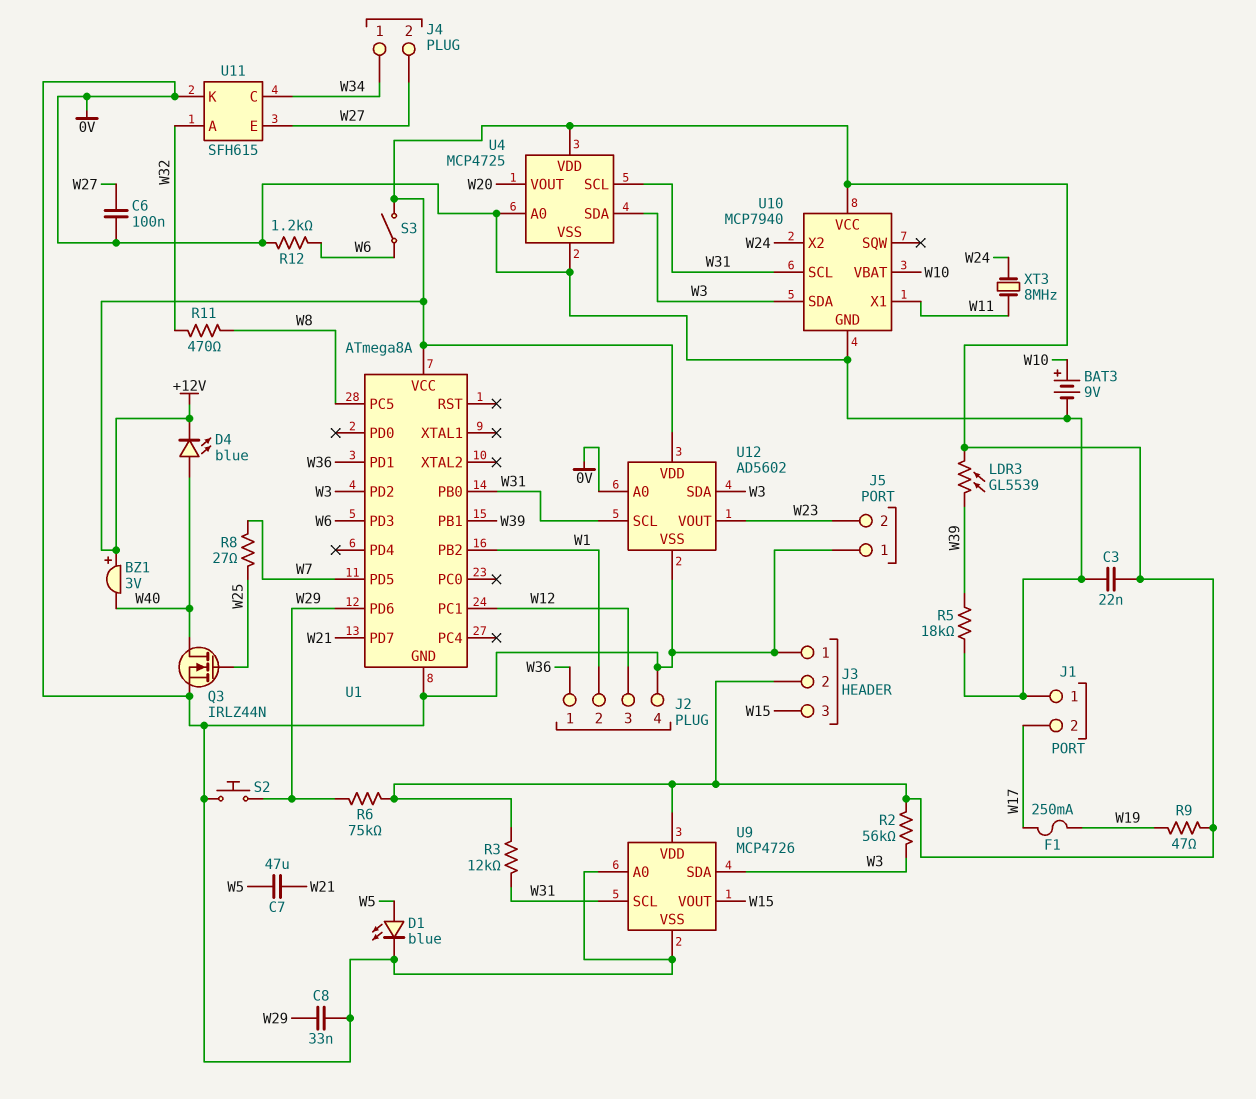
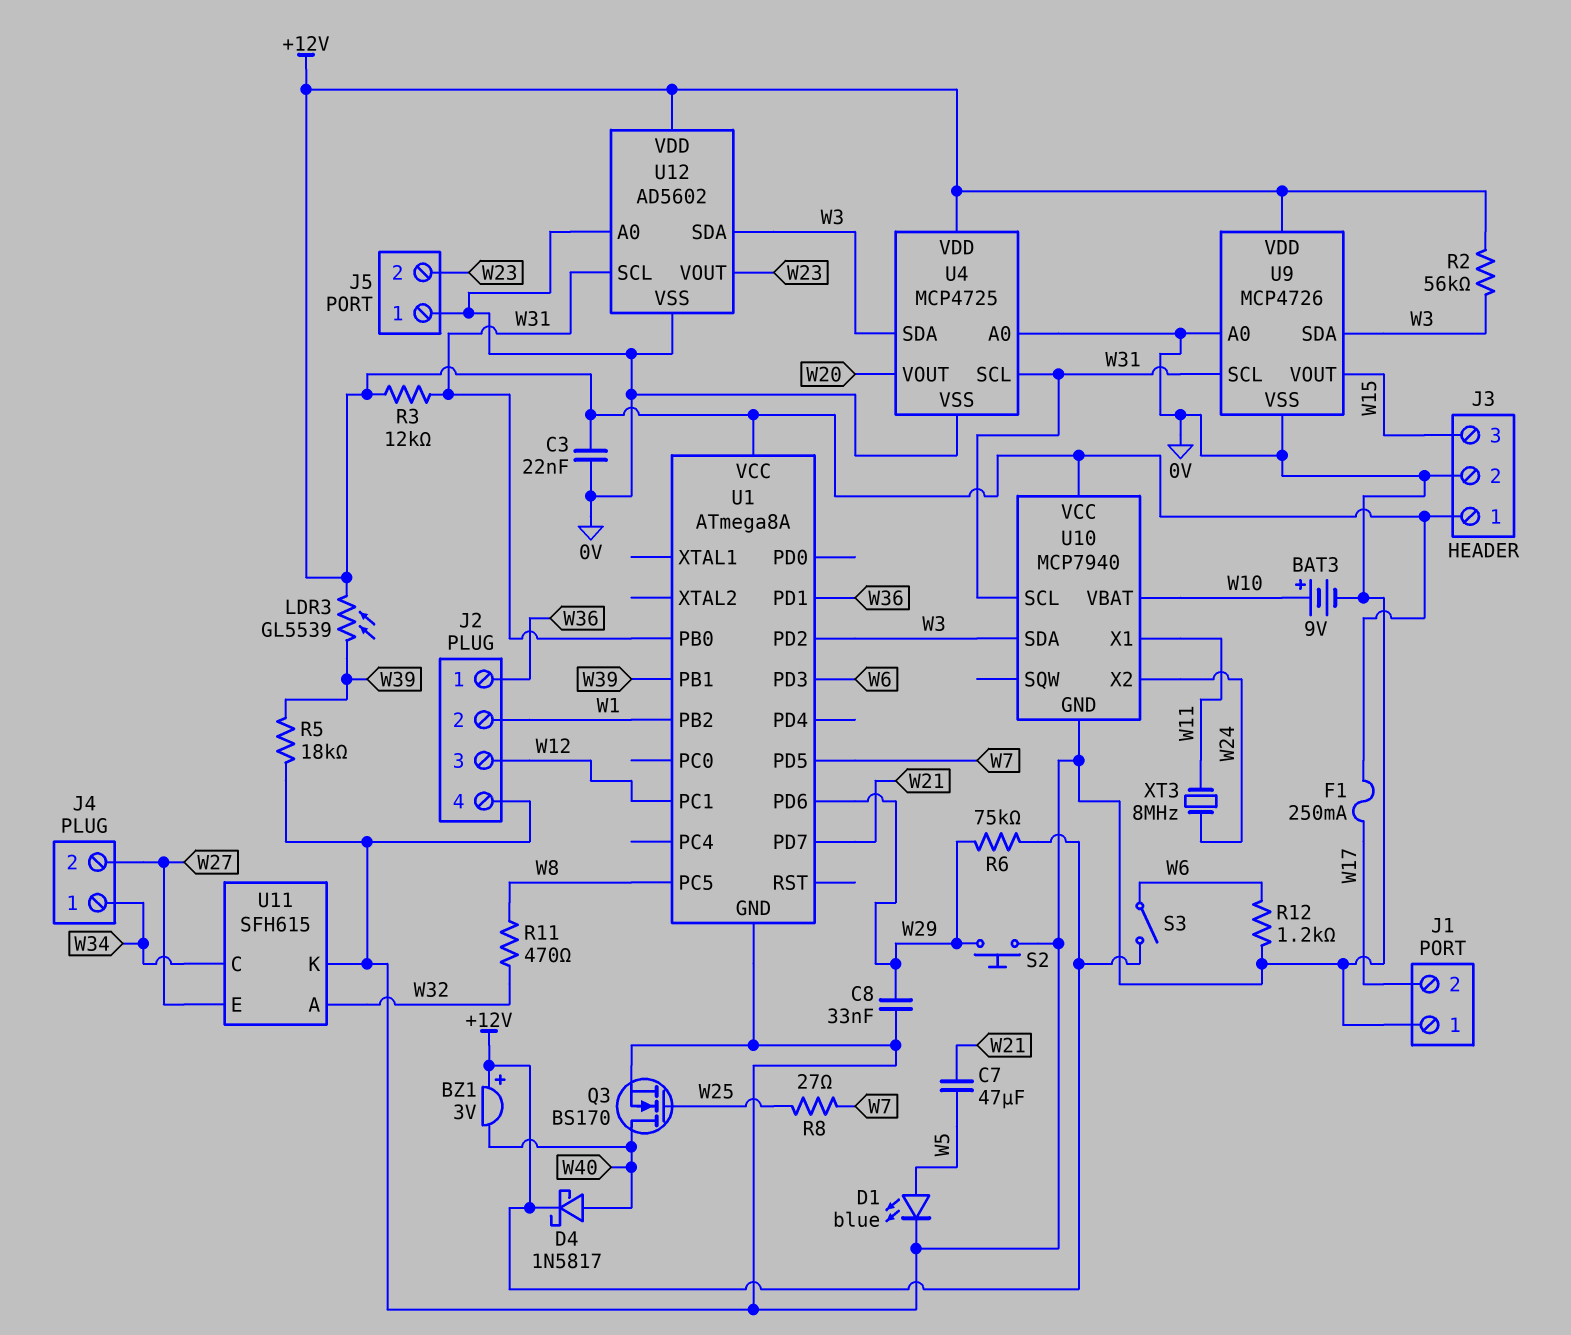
C6: 100nF (0V, W27) -> none
D4: LED blue (A W40, K +12V) -> schottky 1N5817 (A W40, K +12V)
F1: 250mA (W17, W19) -> 250mA (+12V, W17)
J3 pin 1: 0V -> +12V
J3 pin 2: +12V -> 0V
Q3: NMOS IRLZ44N (G W25, D W40, S 0V) -> NMOS BS170 (G W25, D W40, S 0V)
R9: 47 (+12V, W19) -> none

